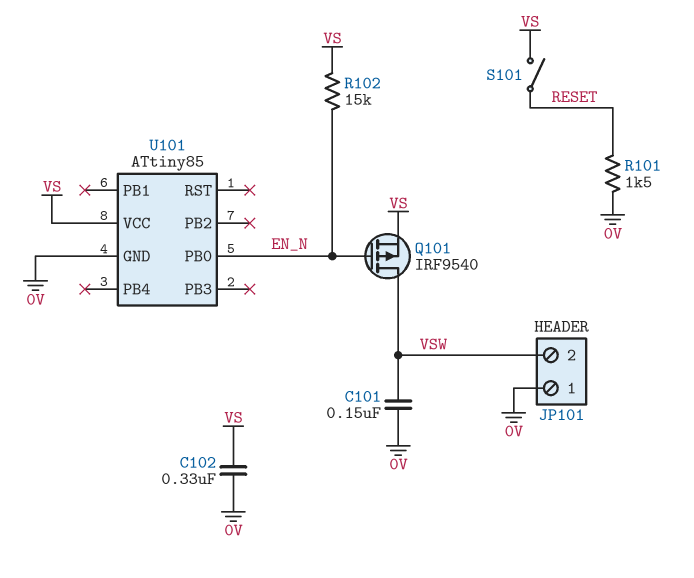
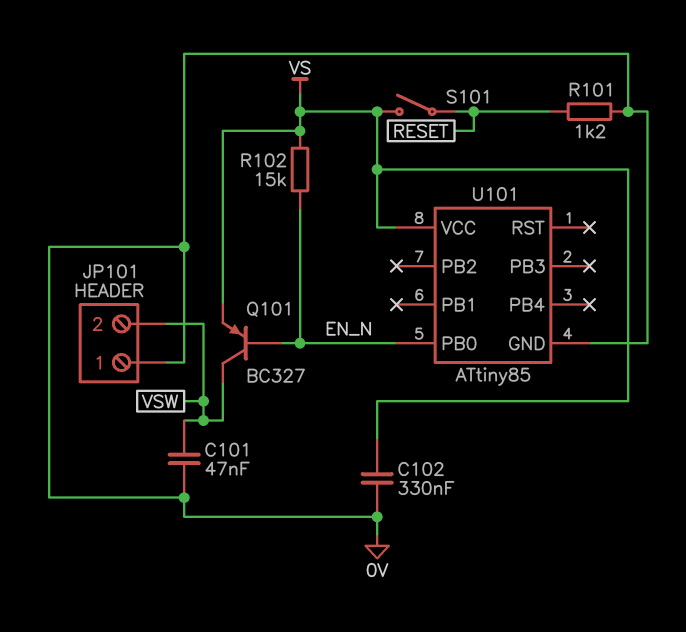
C101: 150nF (0V, VSW) -> 47nF (0V, VSW)
Q101: PMOS IRF9540 (G EN_N, D VSW, S VS) -> PNP BC327 (B EN_N, C VSW, E VS)
R101: 1.5k (0V, RESET) -> 1.2k (0V, RESET)

